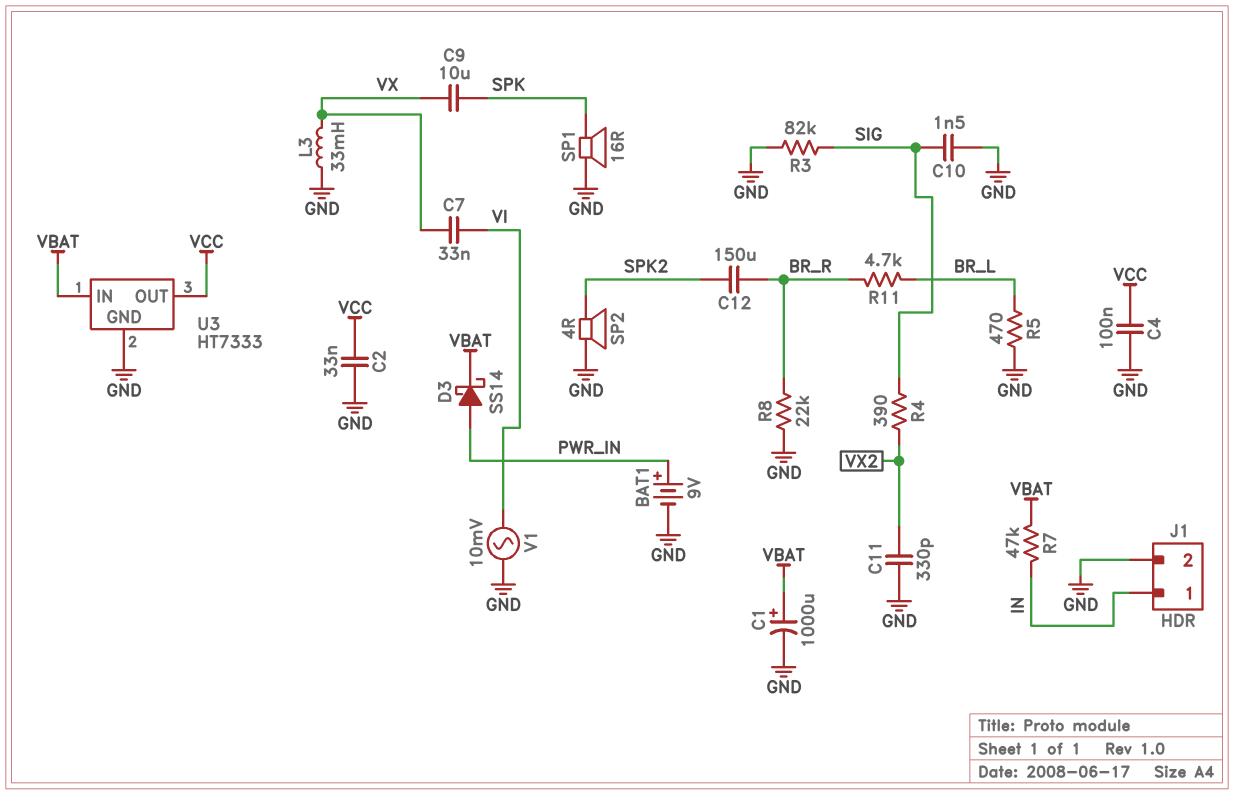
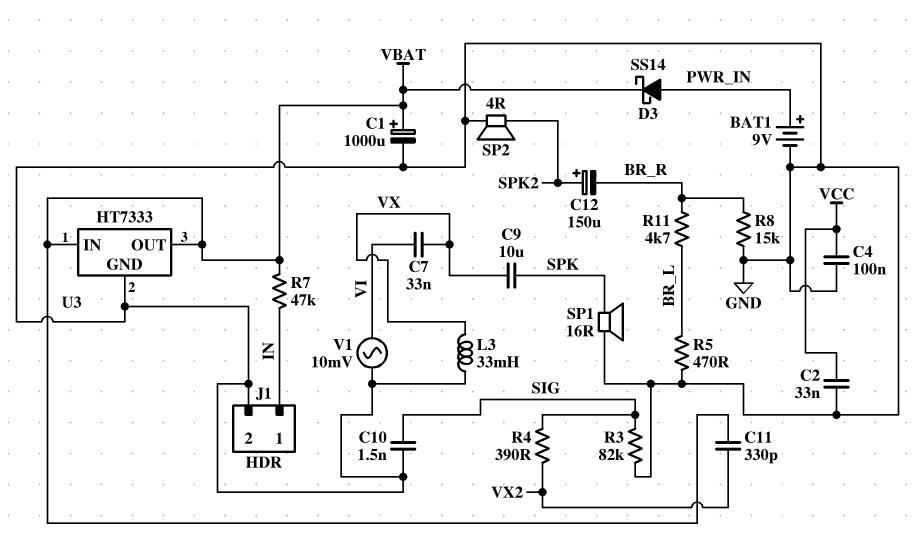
C11: 330pF (GND, VX2) -> 330pF (VBAT, VX2)
C12: 150uF (BR_R, SPK2) -> 150uF (plus SPK2, minus BR_R)
R8: 22k (BR_R, GND) -> 15k (BR_R, GND)
U3 pin OUT: VCC -> VBAT

